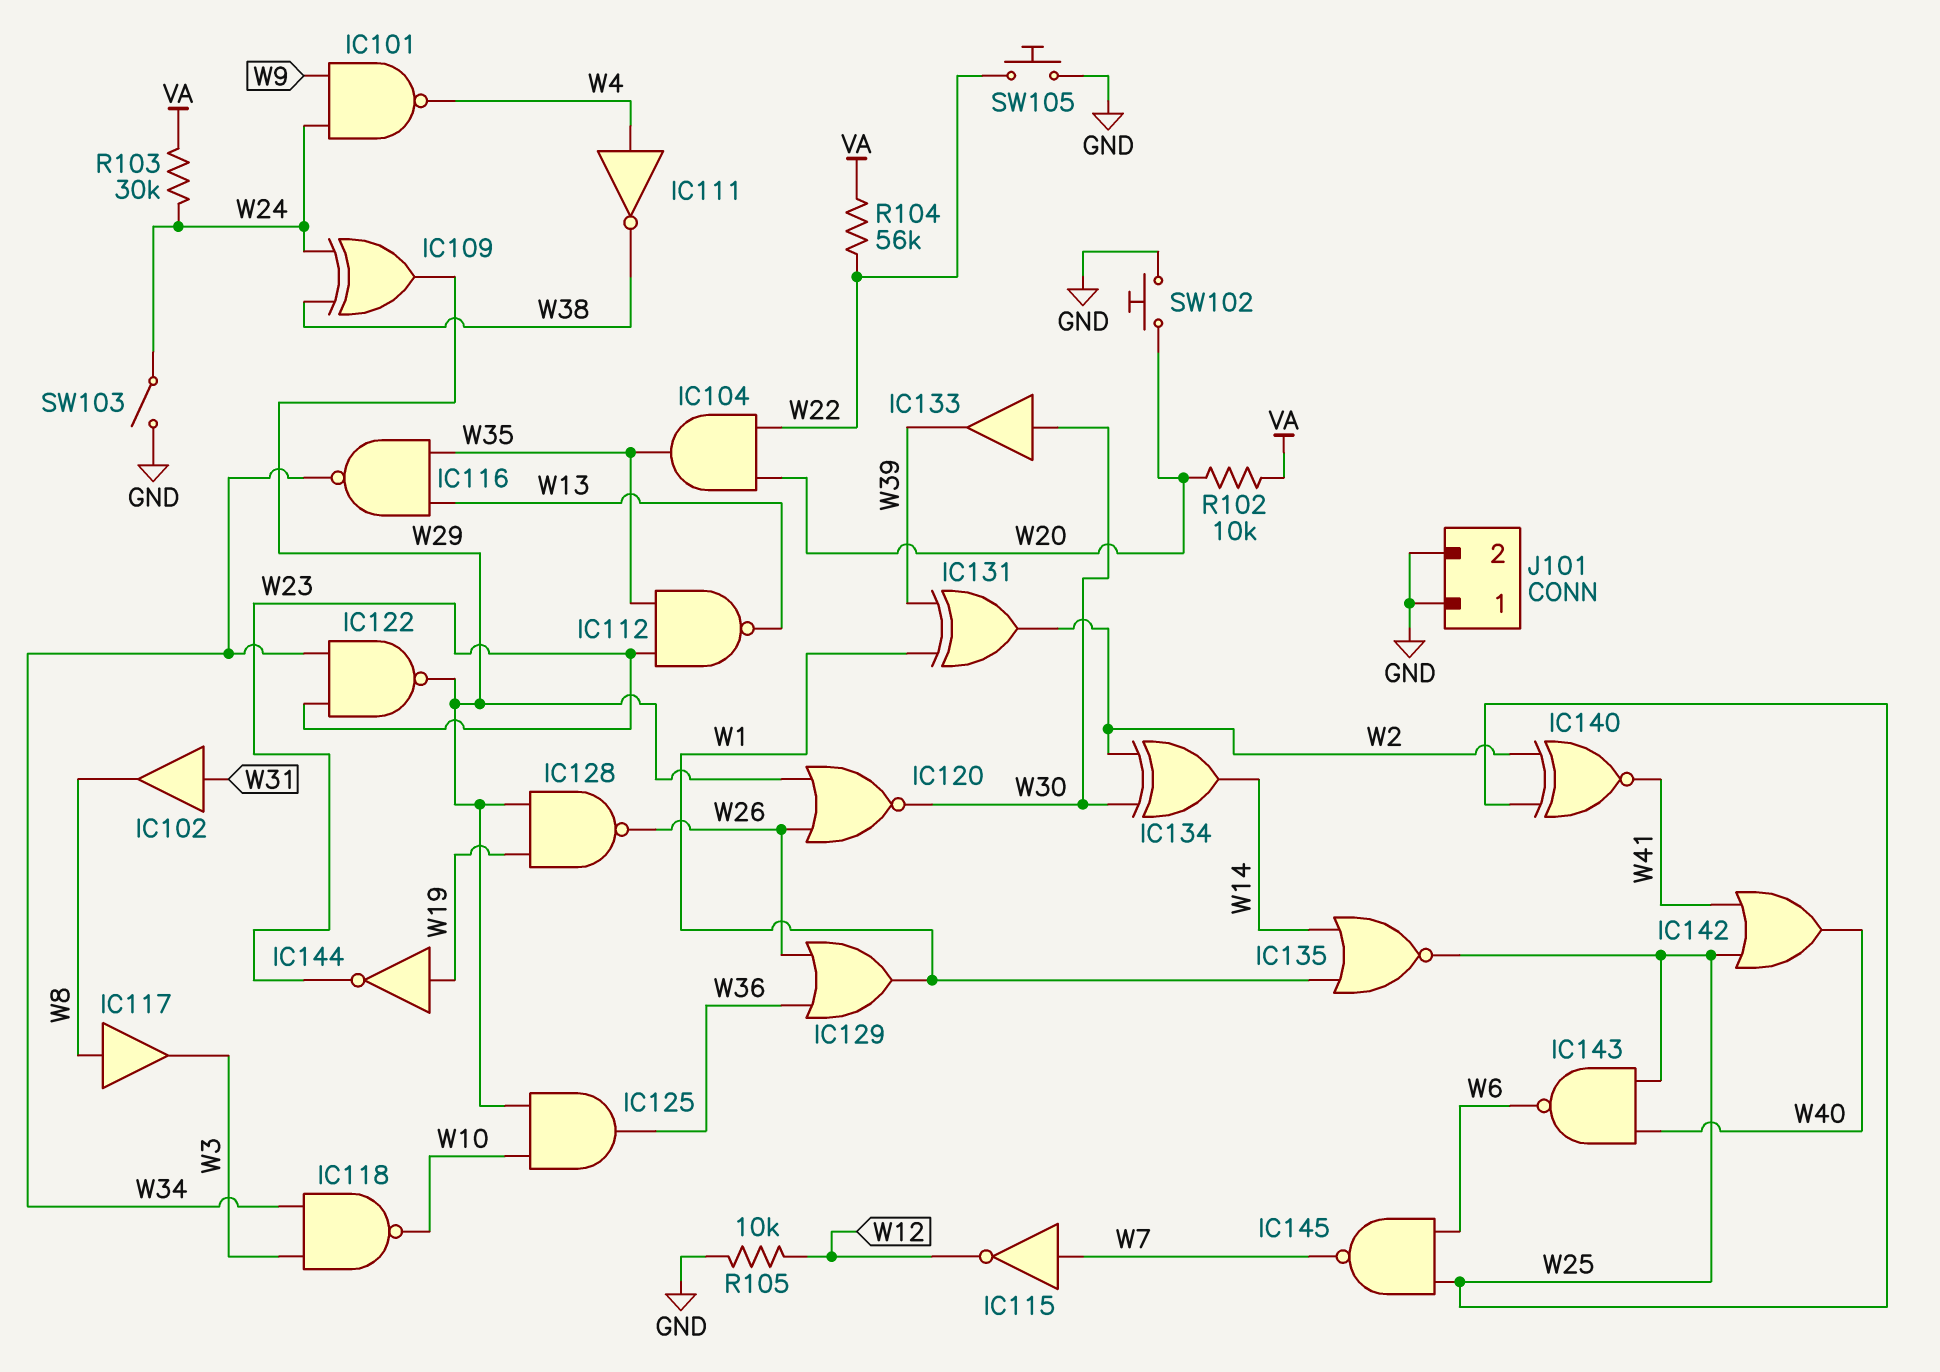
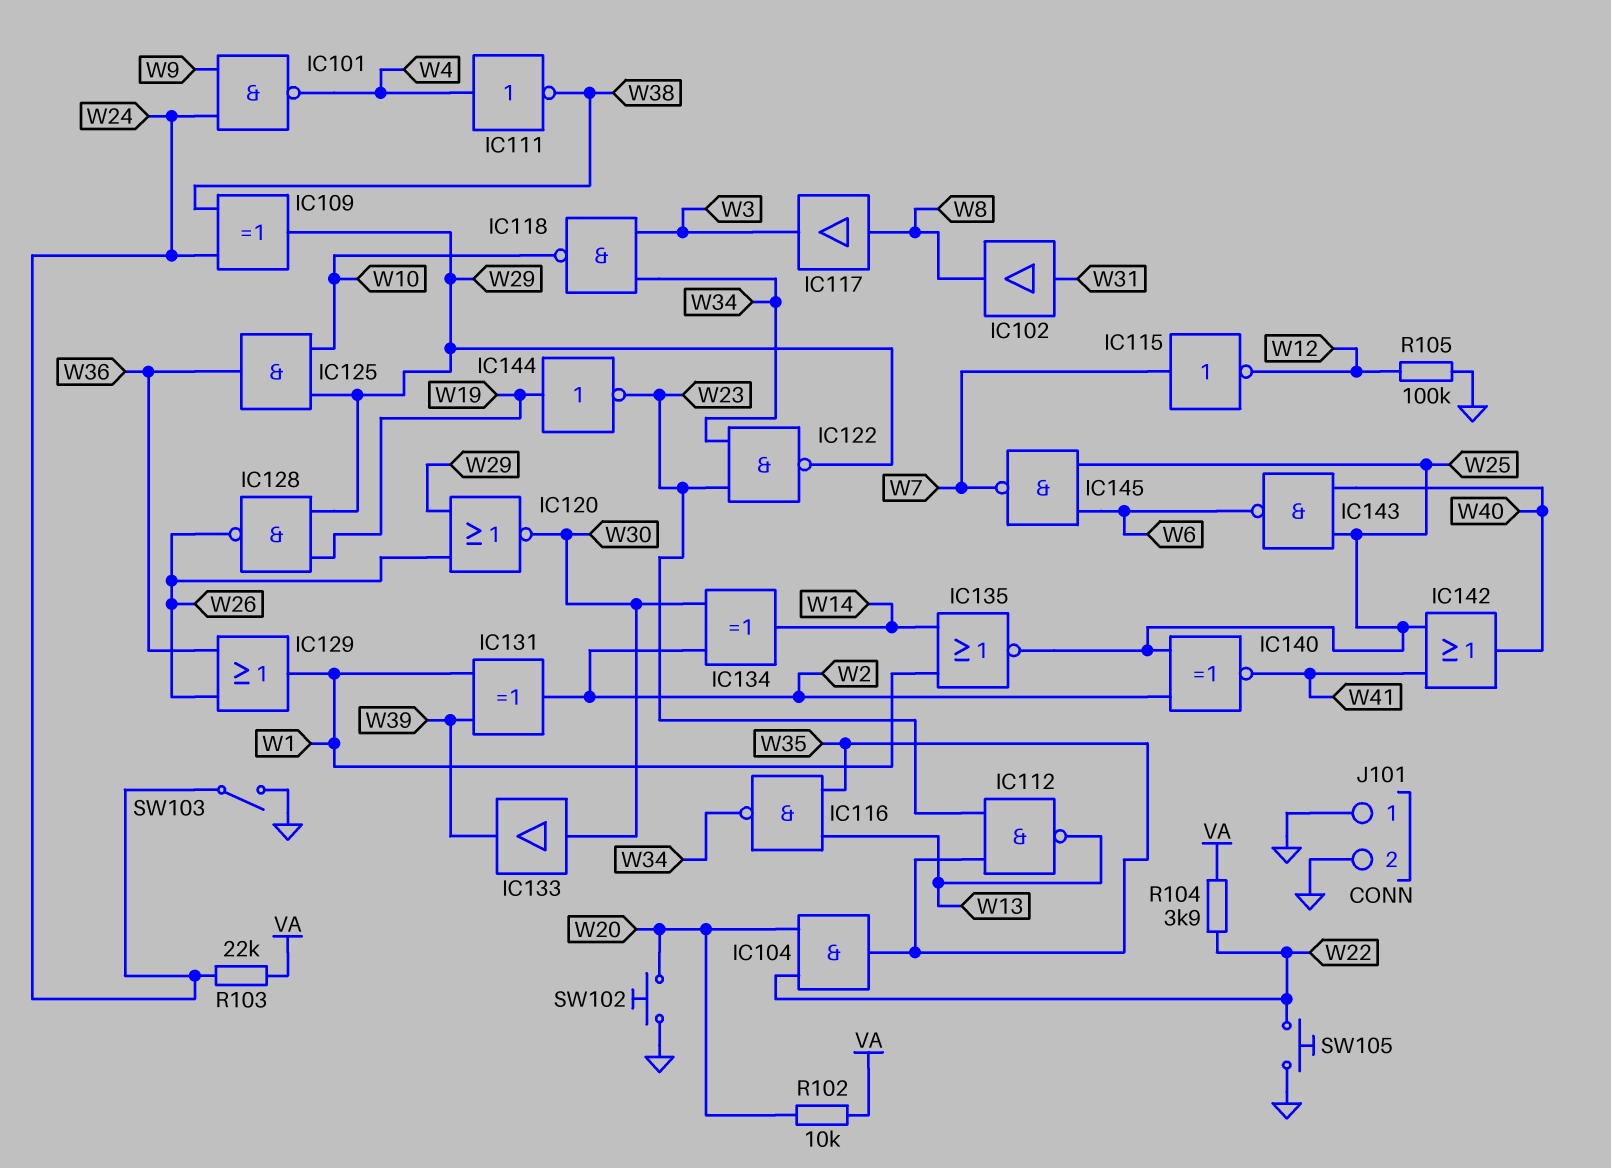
R103: 30k (VA, W24) -> 22k (VA, W24)
R104: 56k (VA, W22) -> 3.9k (VA, W22)
R105: 10k (GND, W12) -> 100k (GND, W12)

